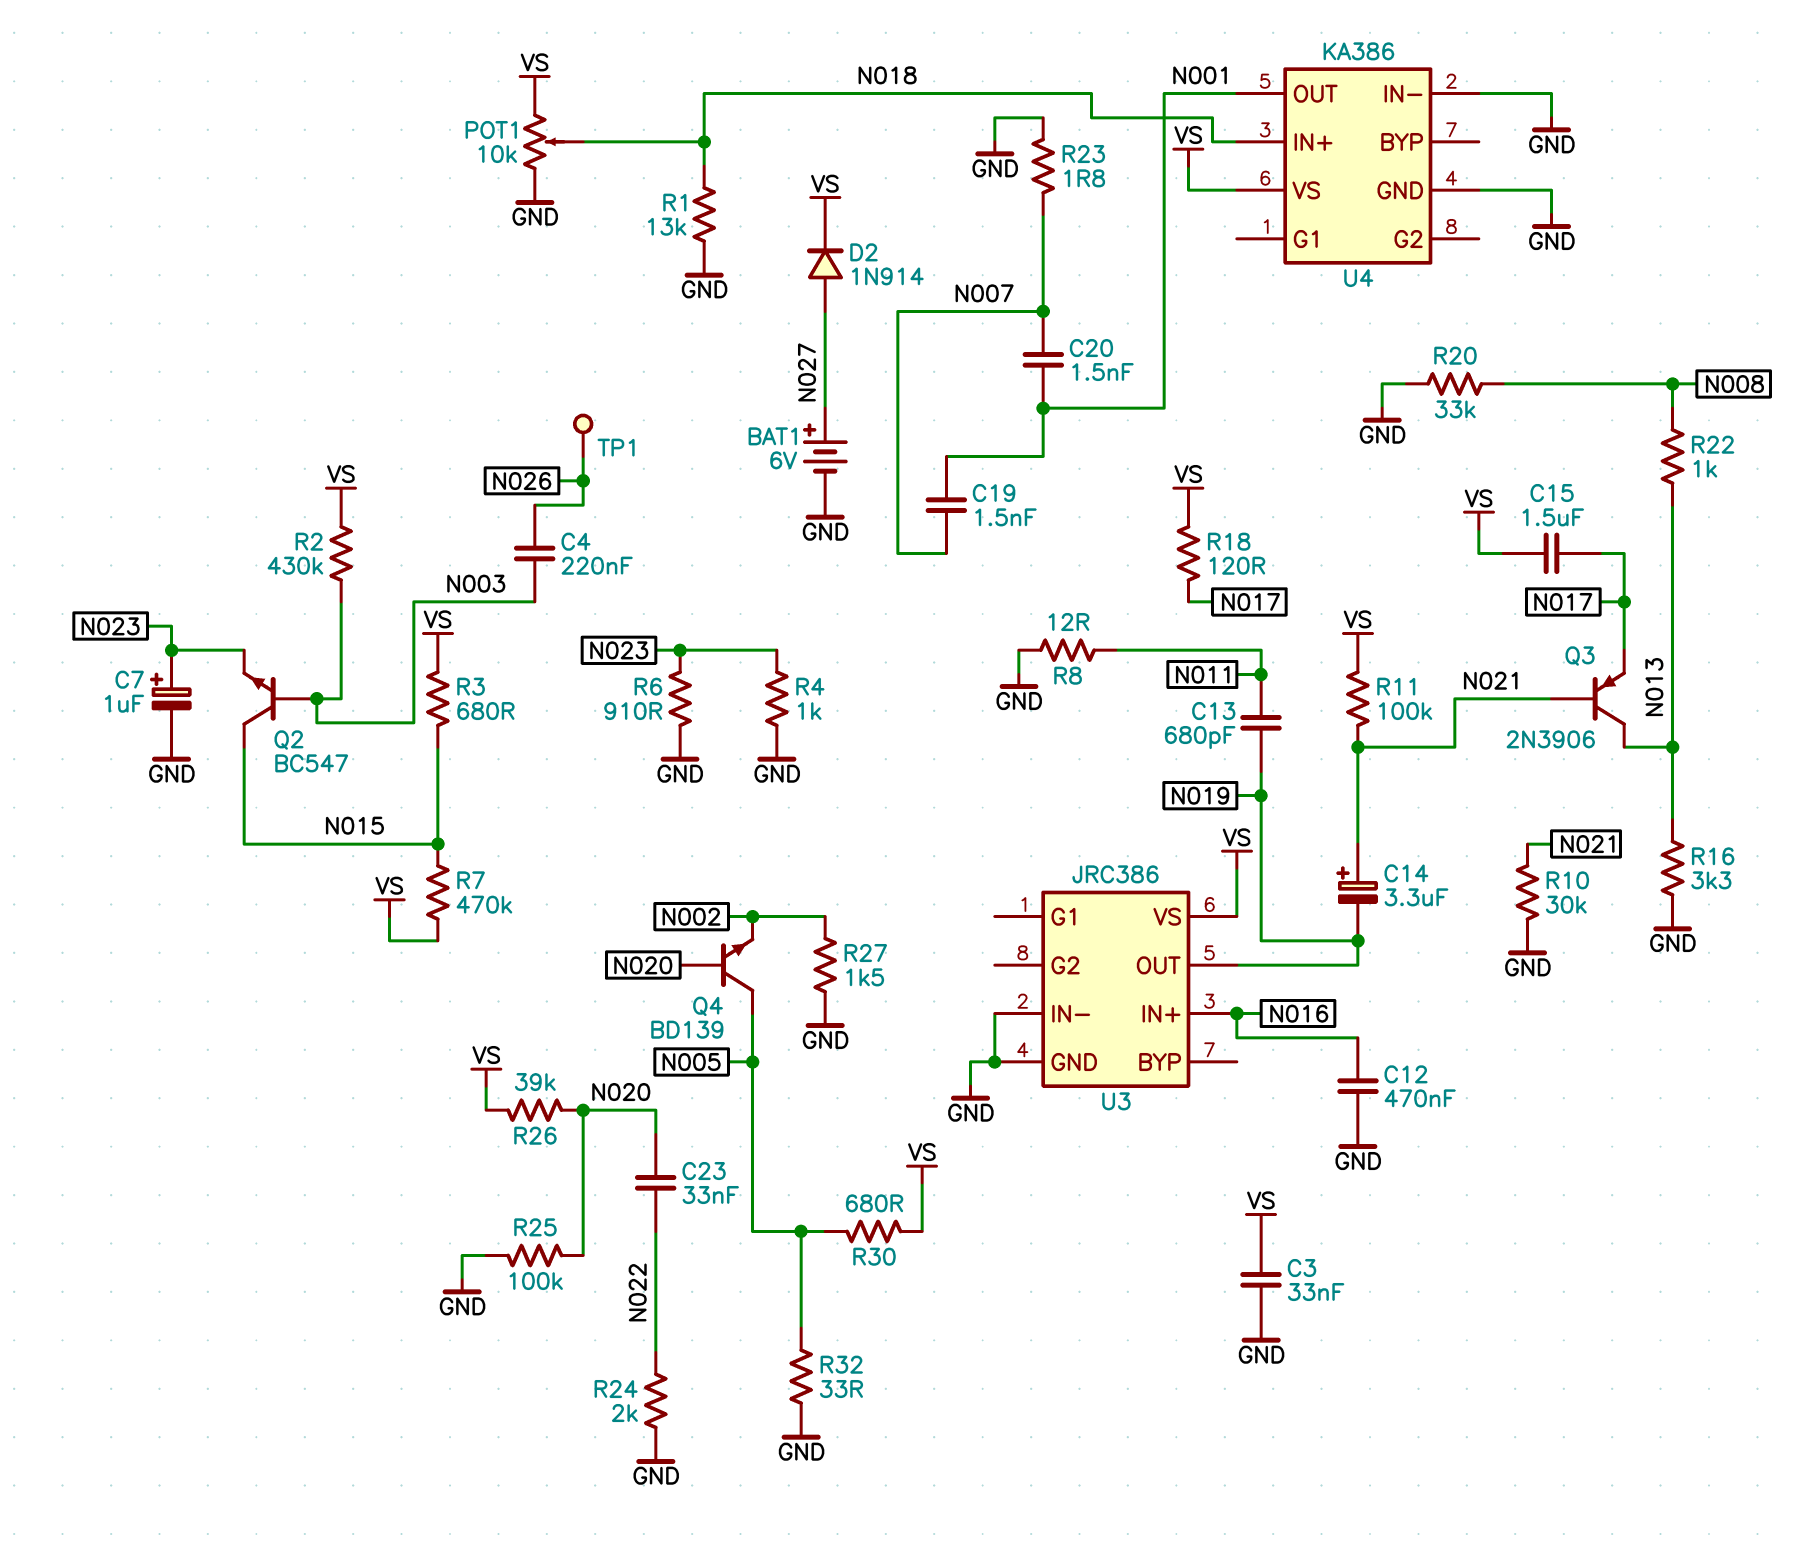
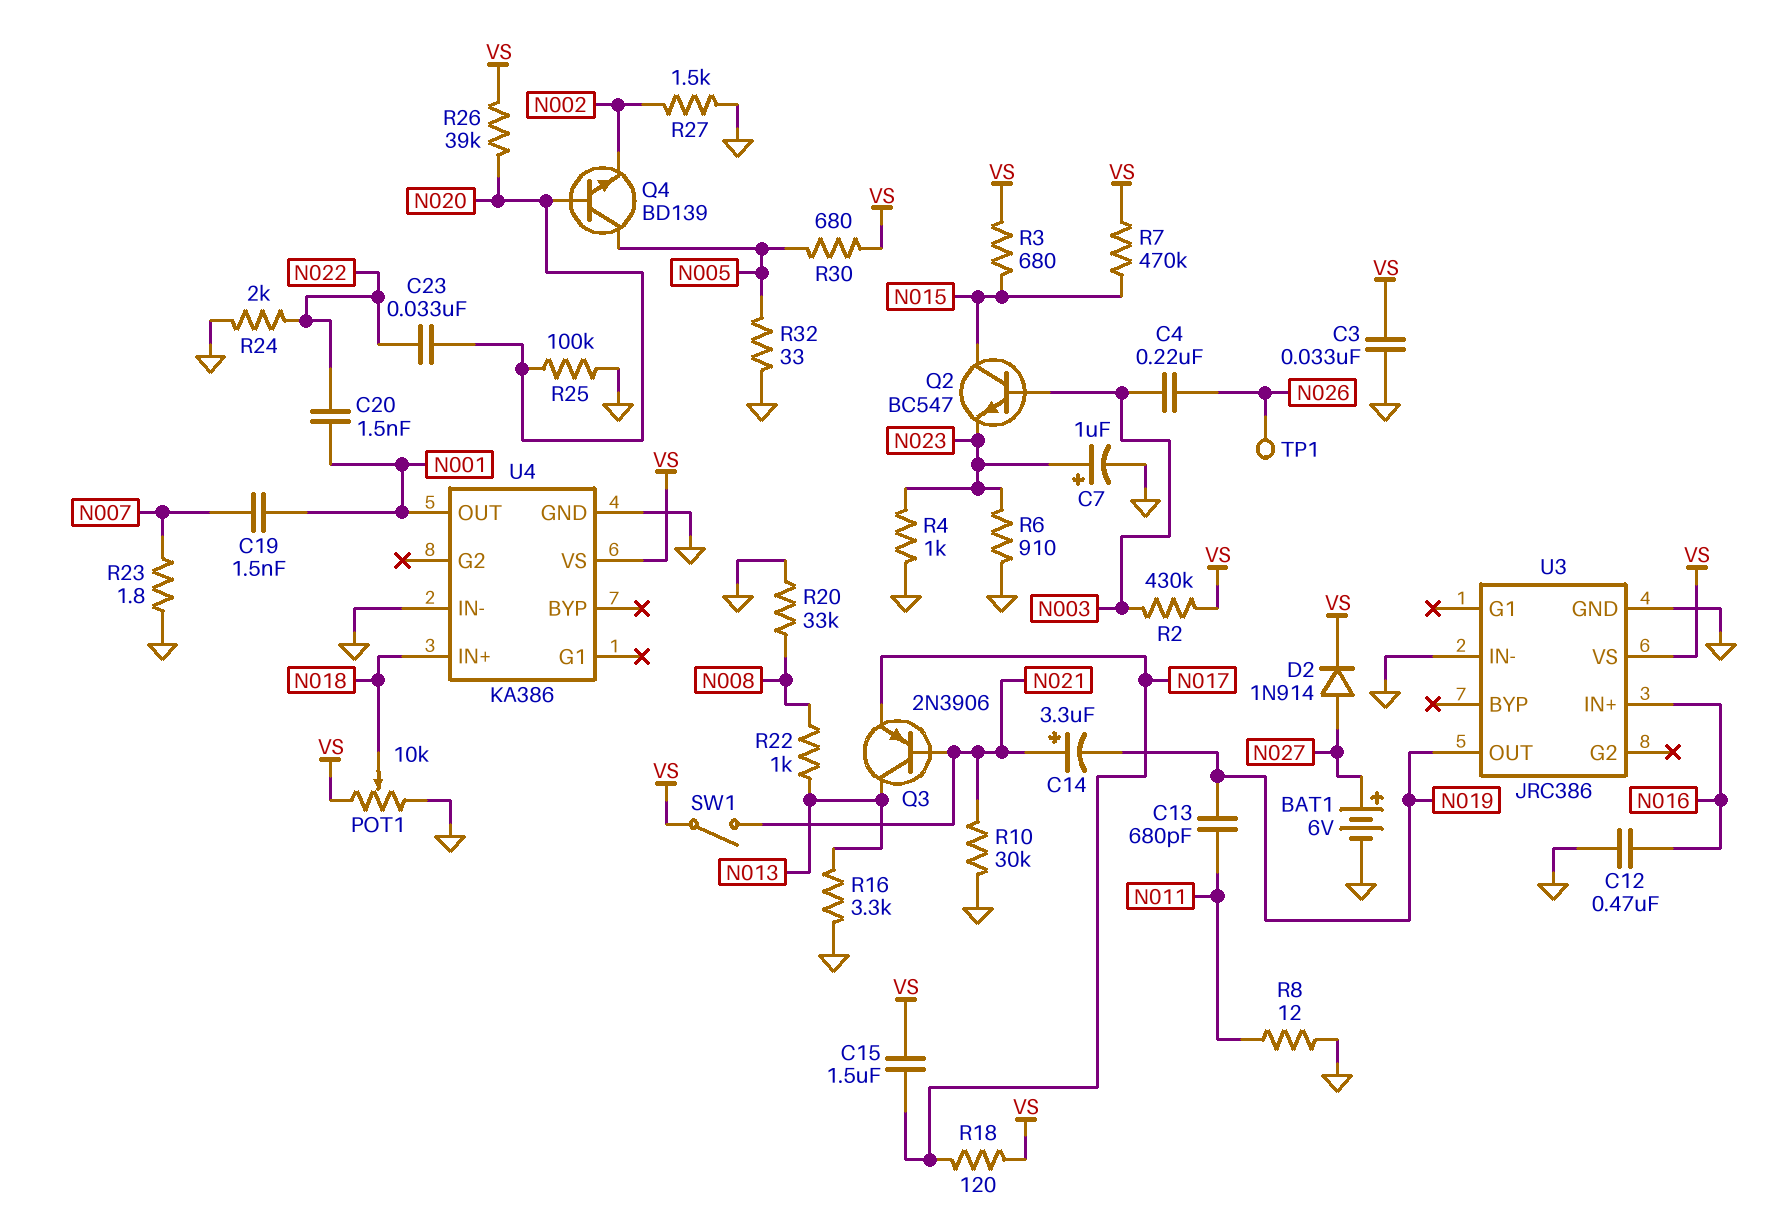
C20: 1.5nF (N001, N007) -> 1.5nF (N001, N022)
R1: 13k (GND, N018) -> none
R11: 100k (N021, VS) -> none
SW1: none -> switch (N021, VS)

